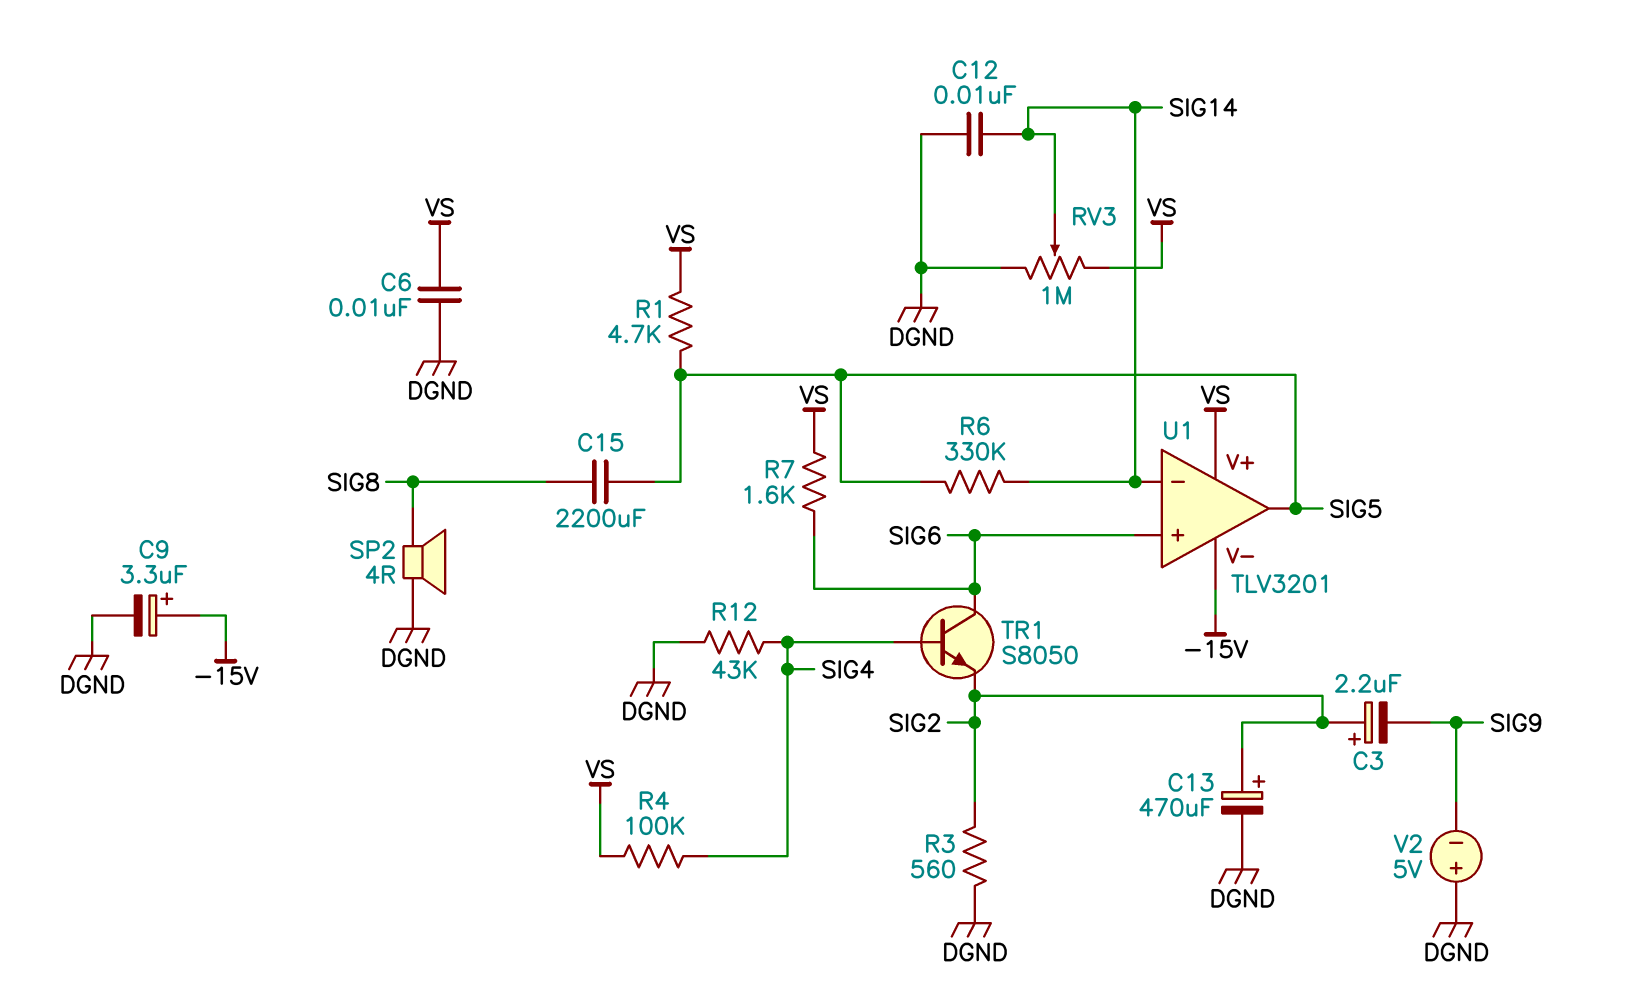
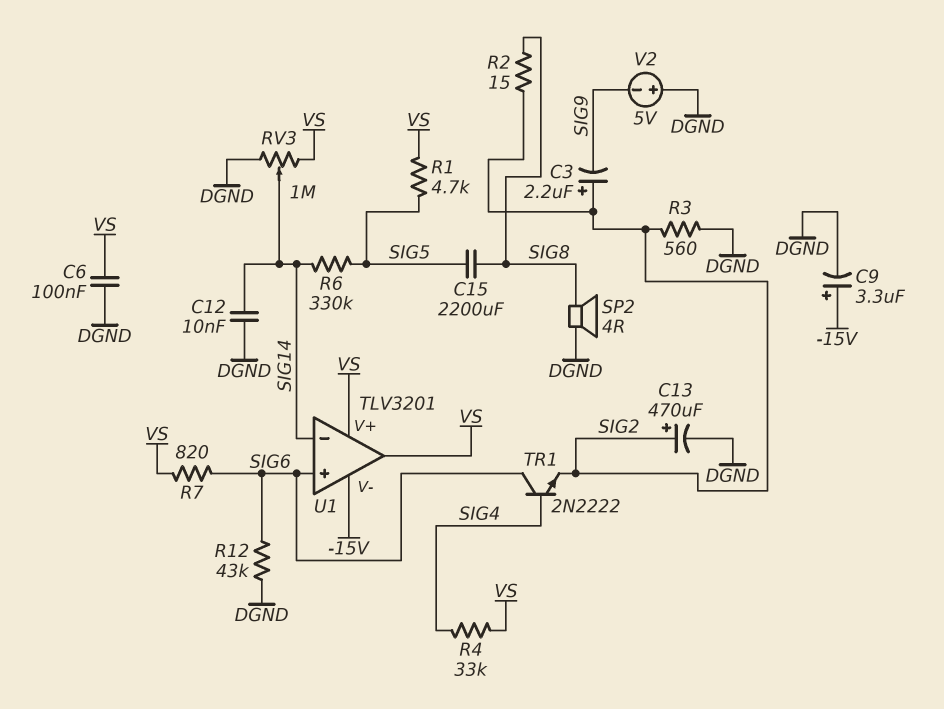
C6: 10nF (DGND, VS) -> 100nF (DGND, VS)
R2: none -> 15 (SIG2, SIG8)
R4: 100k (SIG4, VS) -> 33k (SIG4, VS)
R7: 1.6k (SIG6, VS) -> 820 (SIG6, VS)
R12: 43k (DGND, SIG4) -> 43k (DGND, SIG6)
TR1: NPN S8050 (B SIG4, C SIG6, E SIG2) -> NPN 2N2222 (B SIG4, C SIG6, E SIG2)
U1 pin out: SIG5 -> VS

